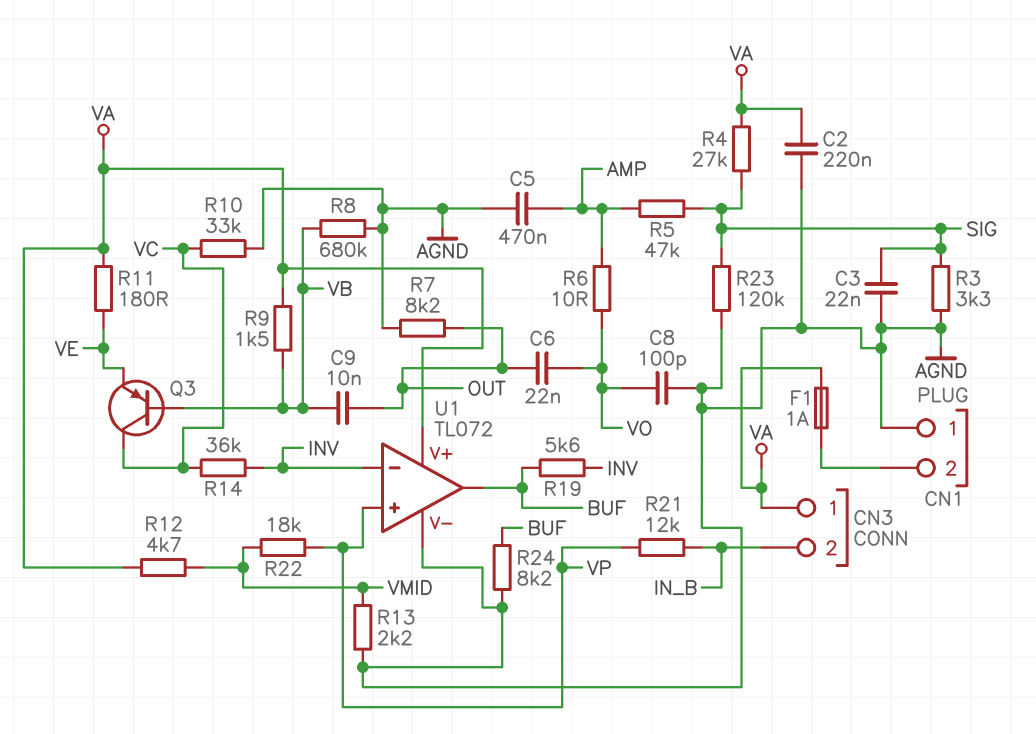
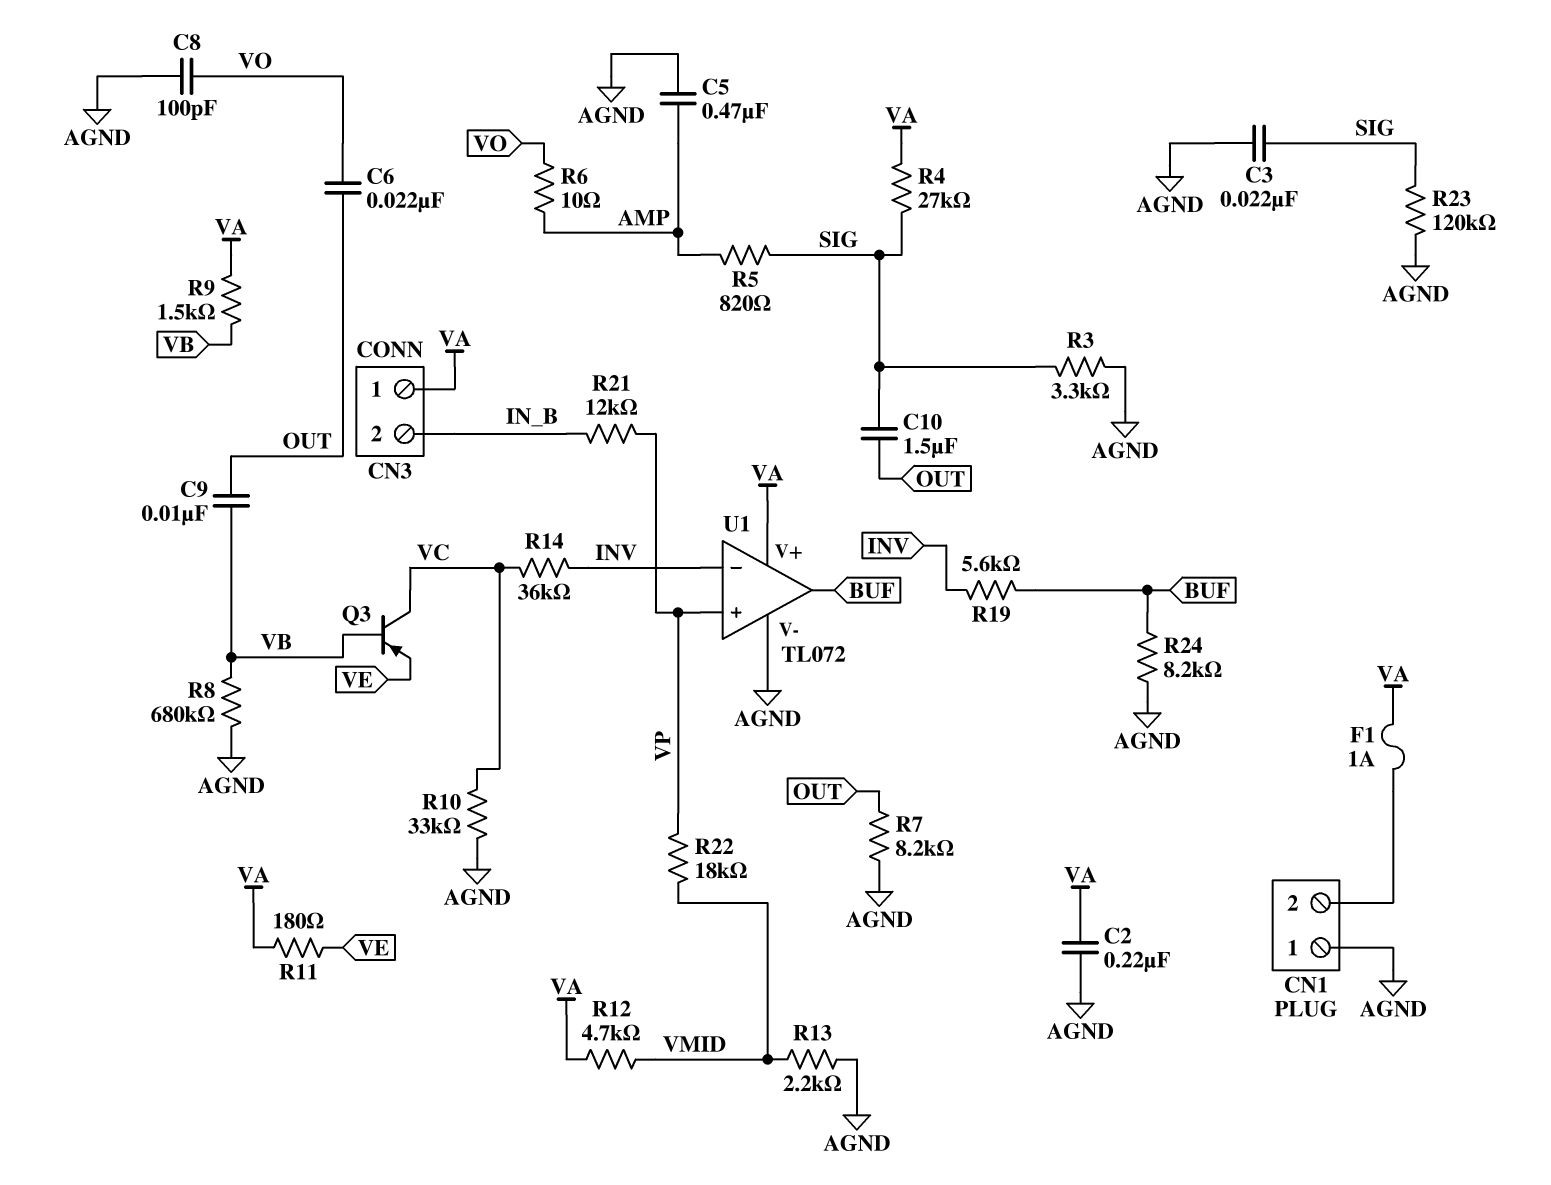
C10: none -> 1.5uF (OUT, SIG)
R5: 47k (AMP, SIG) -> 820 (AMP, SIG)

